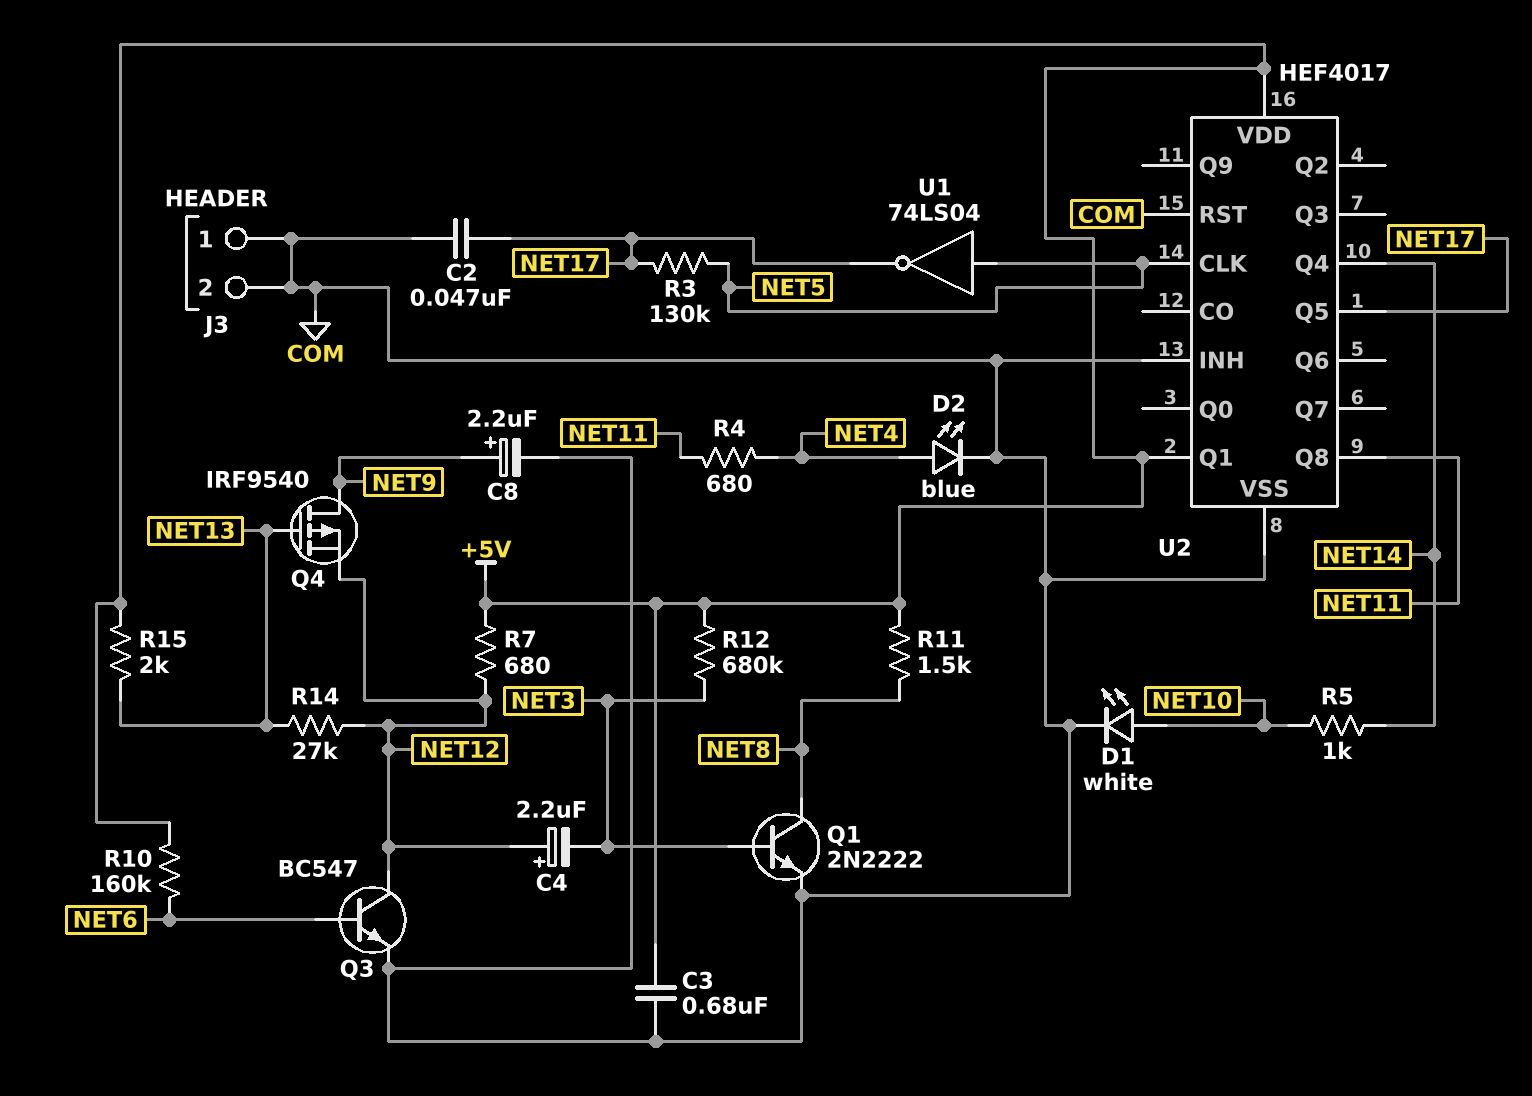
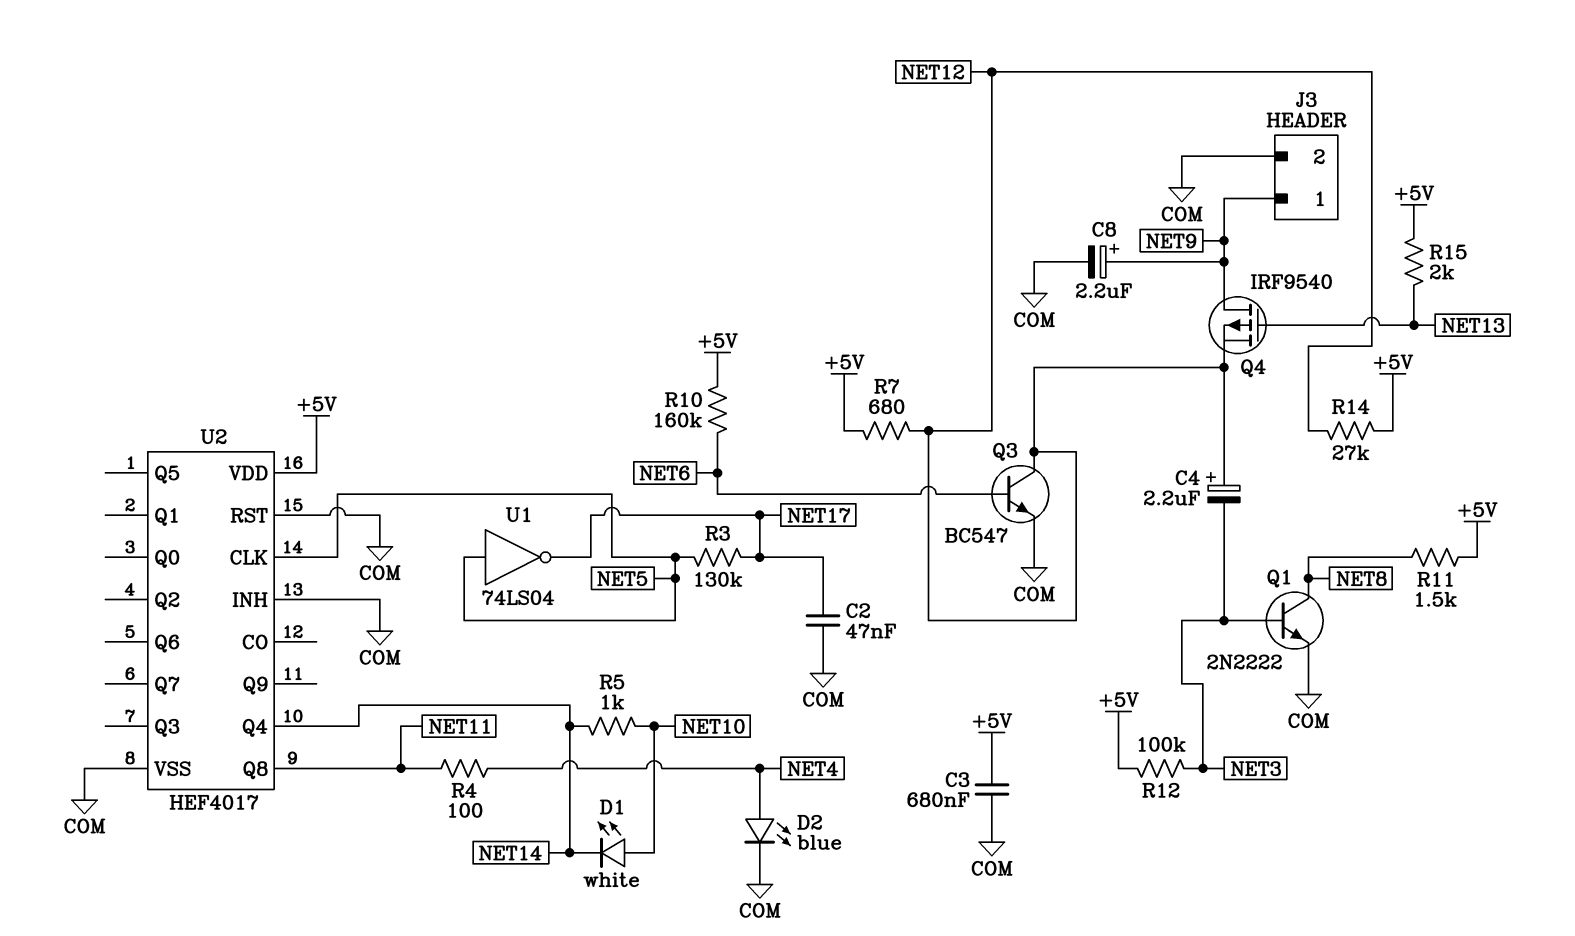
D1: LED white (A NET10, K COM) -> LED white (A NET10, K NET14)
J3 pin 1: COM -> NET9
R4: 680 (NET4, NET11) -> 100 (NET4, NET11)
R12: 680k (+5V, NET3) -> 100k (+5V, NET3)
R14: 27k (NET12, NET13) -> 27k (+5V, NET12)
U2 pin Q1: +5V -> none
U2 pin Q5: NET17 -> none

